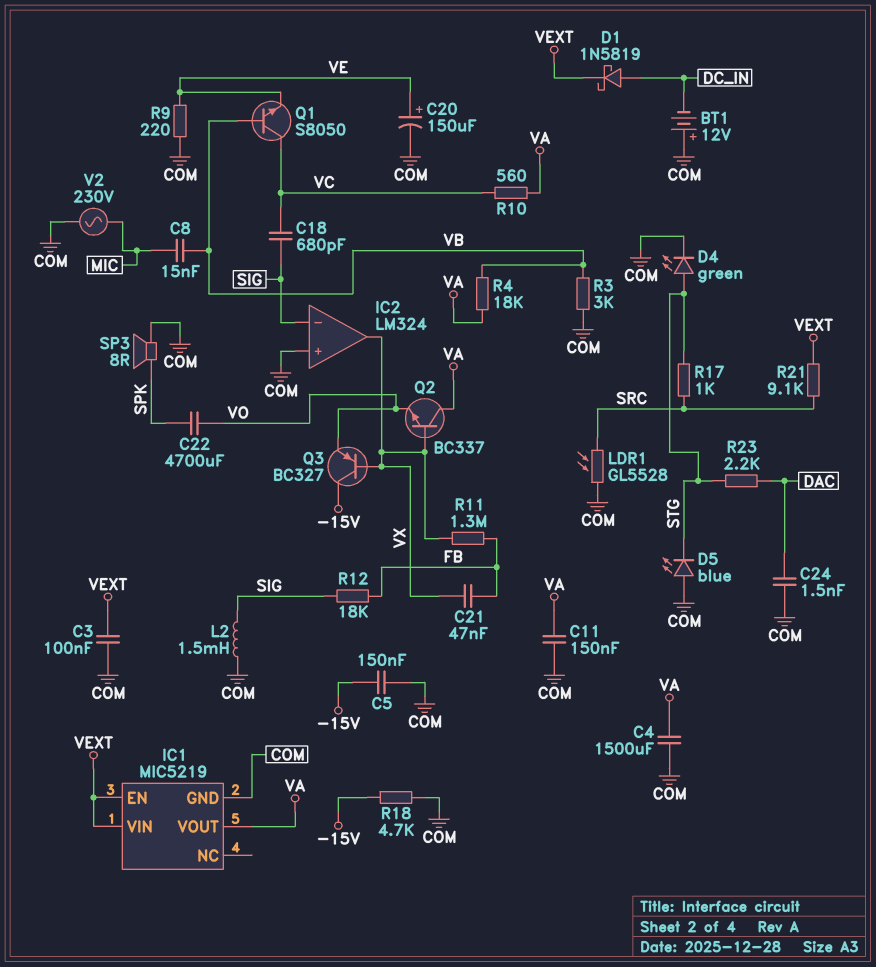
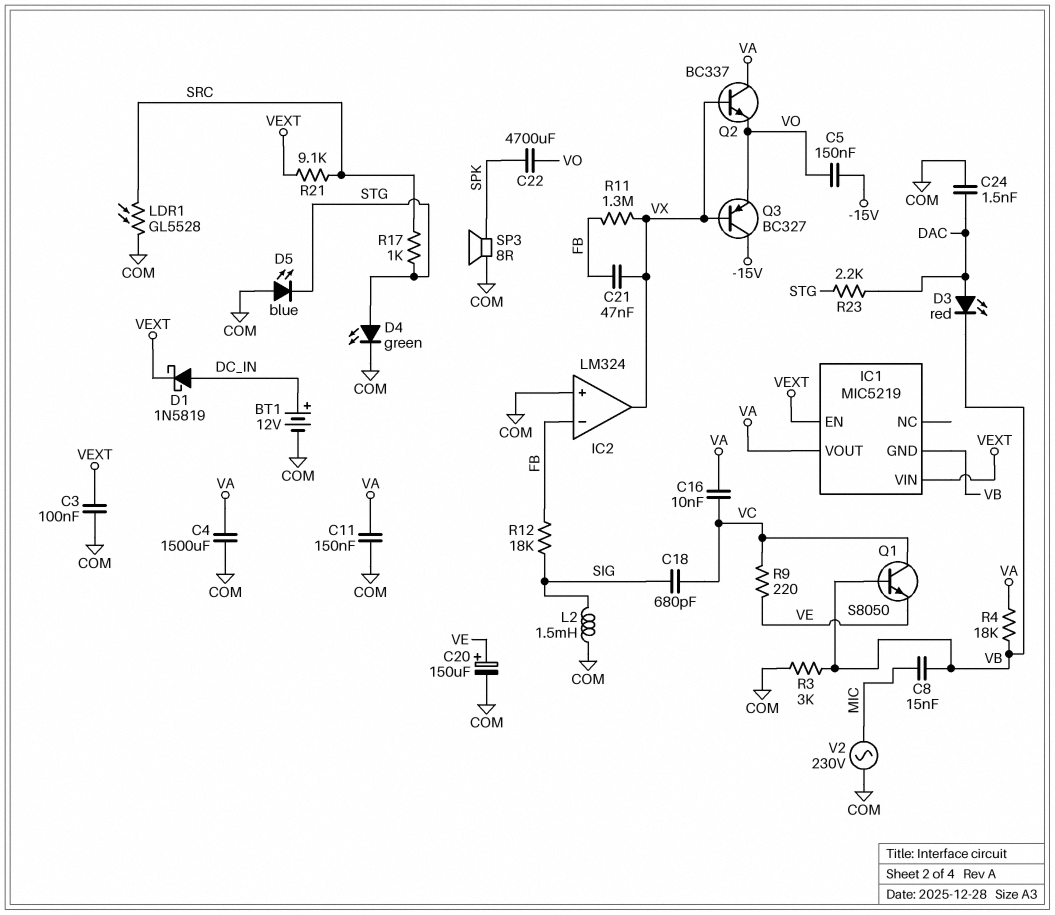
BT1: 12V (plus COM, minus DC_IN) -> 12V (plus DC_IN, minus COM)
C5: 150nF (-15V, COM) -> 150nF (-15V, VO)
C16: none -> 10nF (VA, VC)
D3: none -> LED red (A DAC, K VB)
IC1 pin GND: COM -> VB
IC2 pin in-: SIG -> FB
R9: 220 (COM, VE) -> 220 (VC, VE)
R10: 560 (VA, VC) -> none
R18: 4.7k (-15V, COM) -> none

